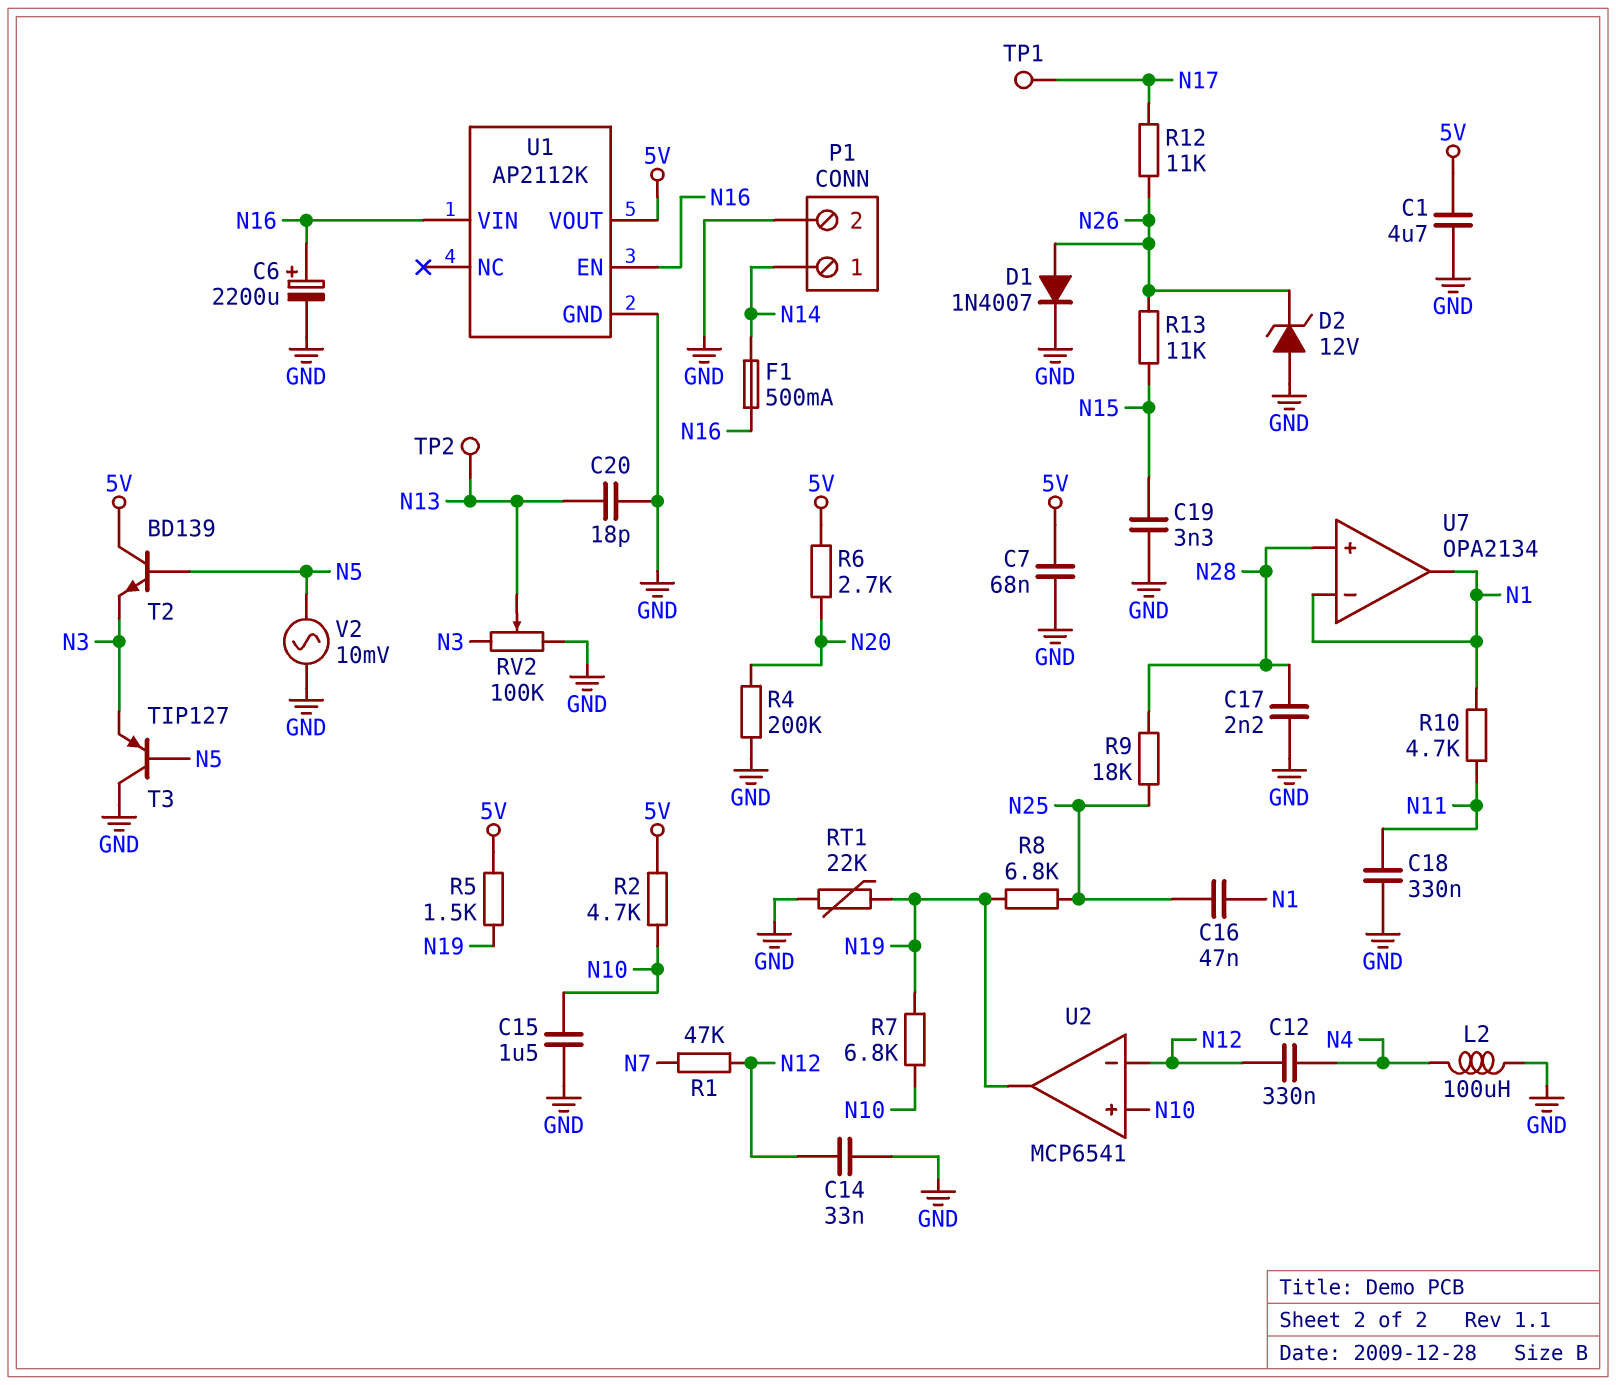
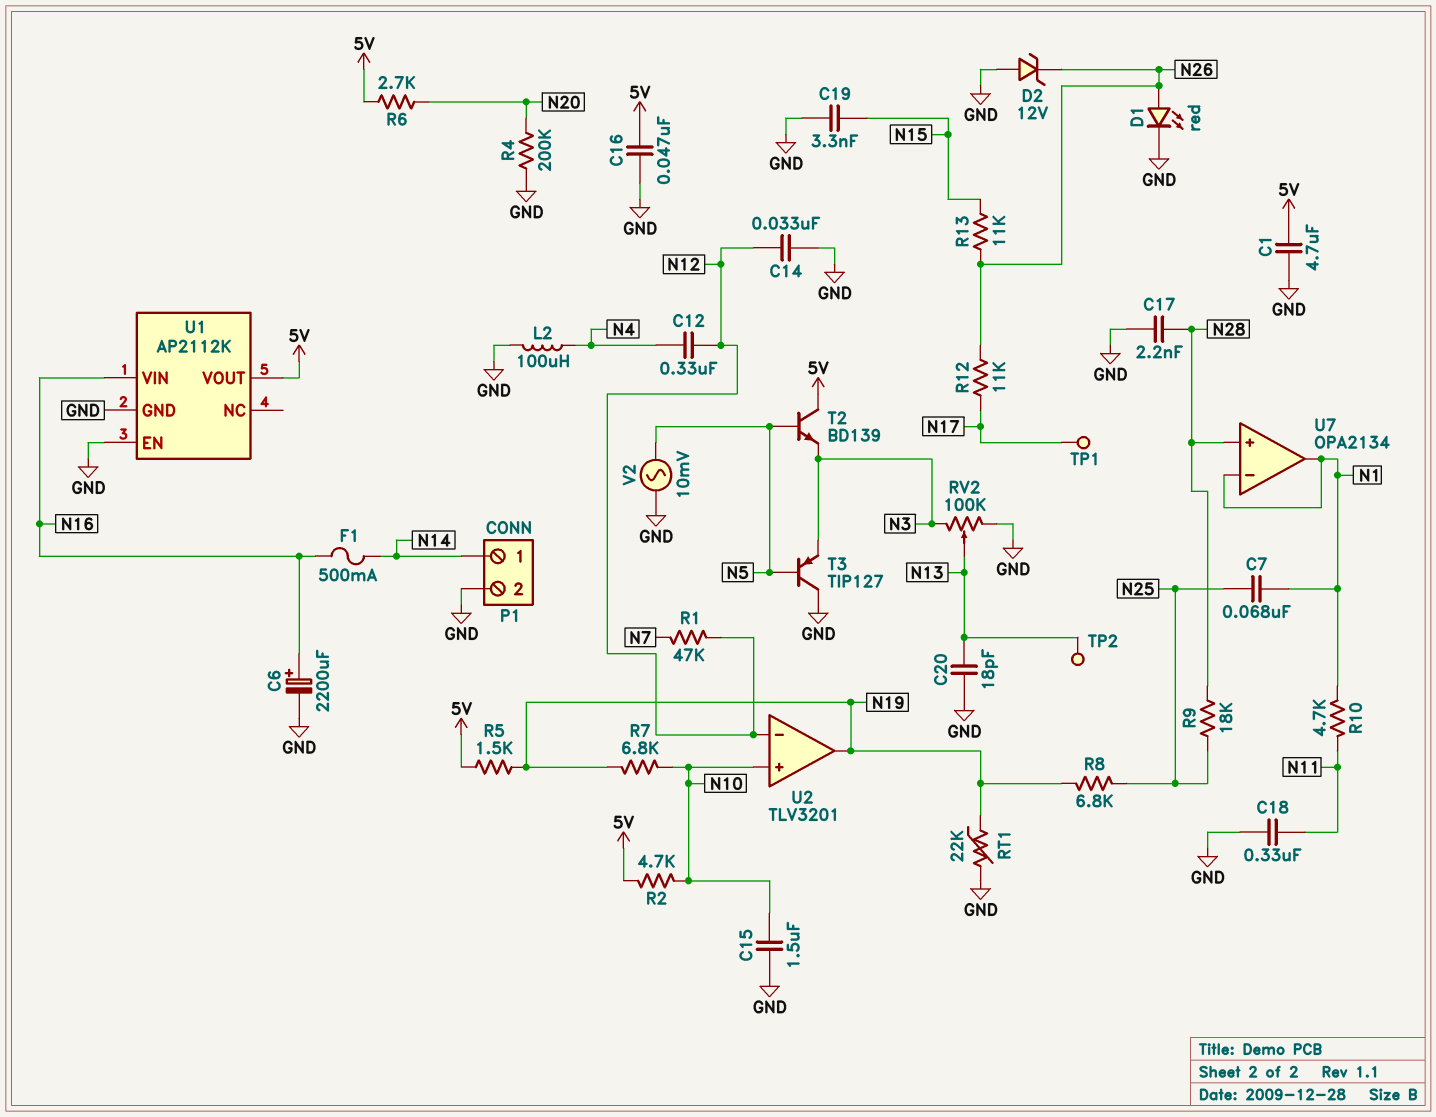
C7: 68nF (5V, GND) -> 68nF (N1, N25)
C16: 47nF (N1, N25) -> 47nF (5V, GND)
D1: diode 1N4007 (A N26, K GND) -> LED red (A N26, K GND)
U1 pin EN: N16 -> GND
U2: MCP6541 -> TLV3201

